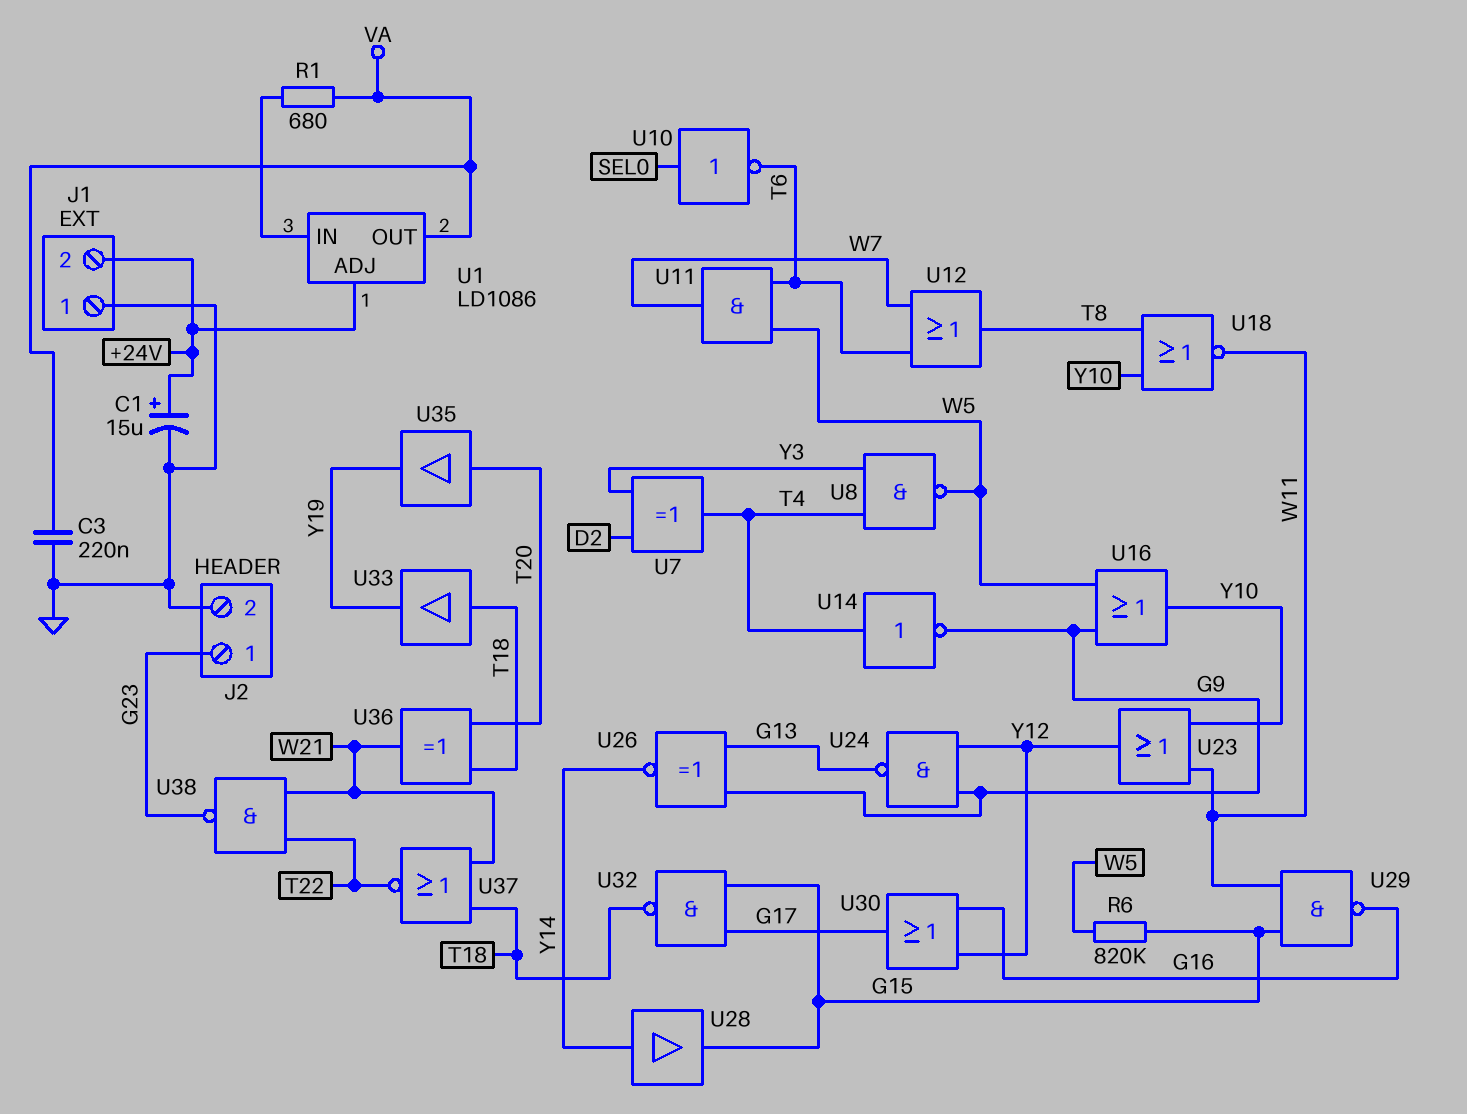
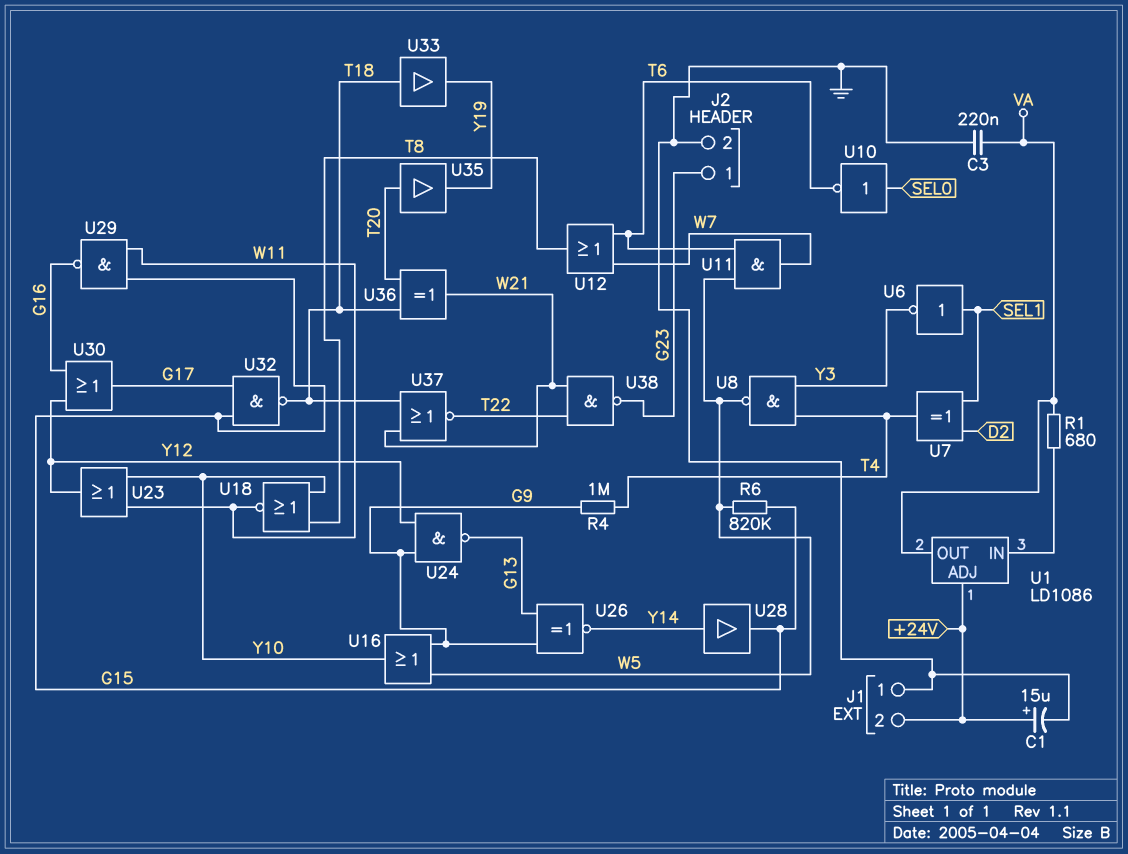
R4: none -> 1M (G9, T4)
U6: none -> NOT (in SEL1, out Y3)
U7: XOR (in D2, in Y3, out T4) -> XOR (in D2, in SEL1, out T4)
U14: NOT (in T4, out G9) -> none

